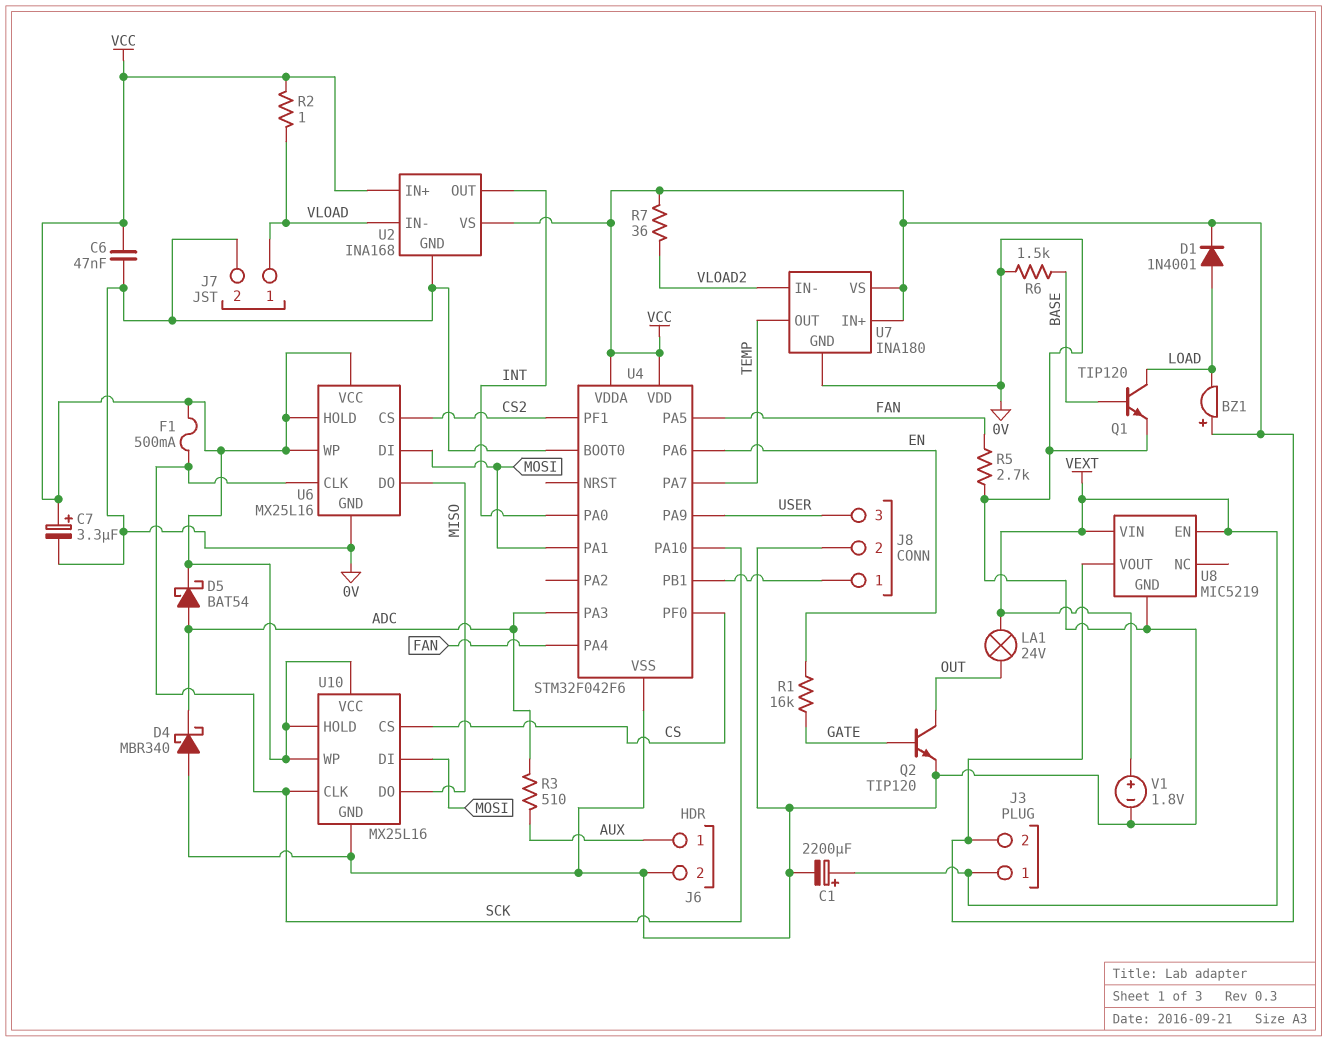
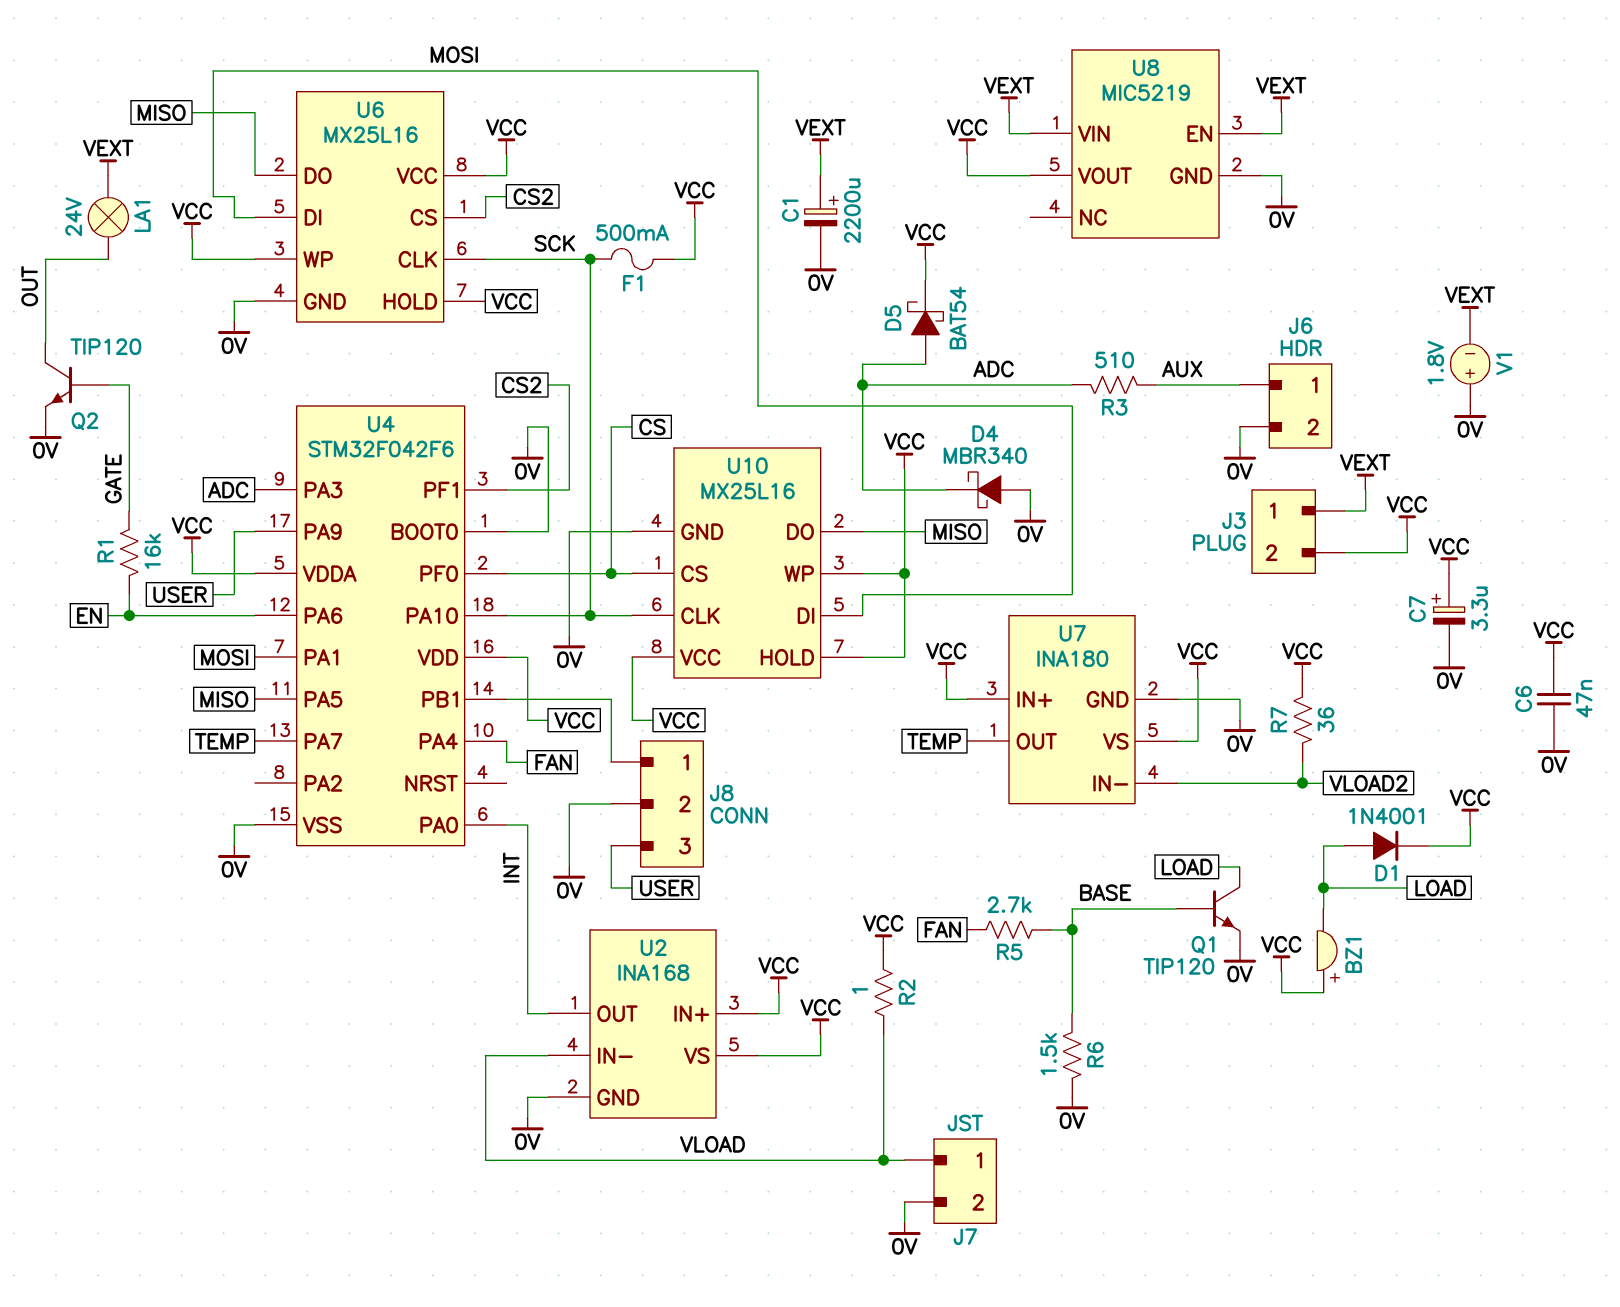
R5: 2.7k (0V, FAN) -> 2.7k (BASE, FAN)
U4 pin PA5: FAN -> MISO
V1: 1.8V (plus VEXT, minus 0V) -> 1.8V (plus 0V, minus VEXT)

